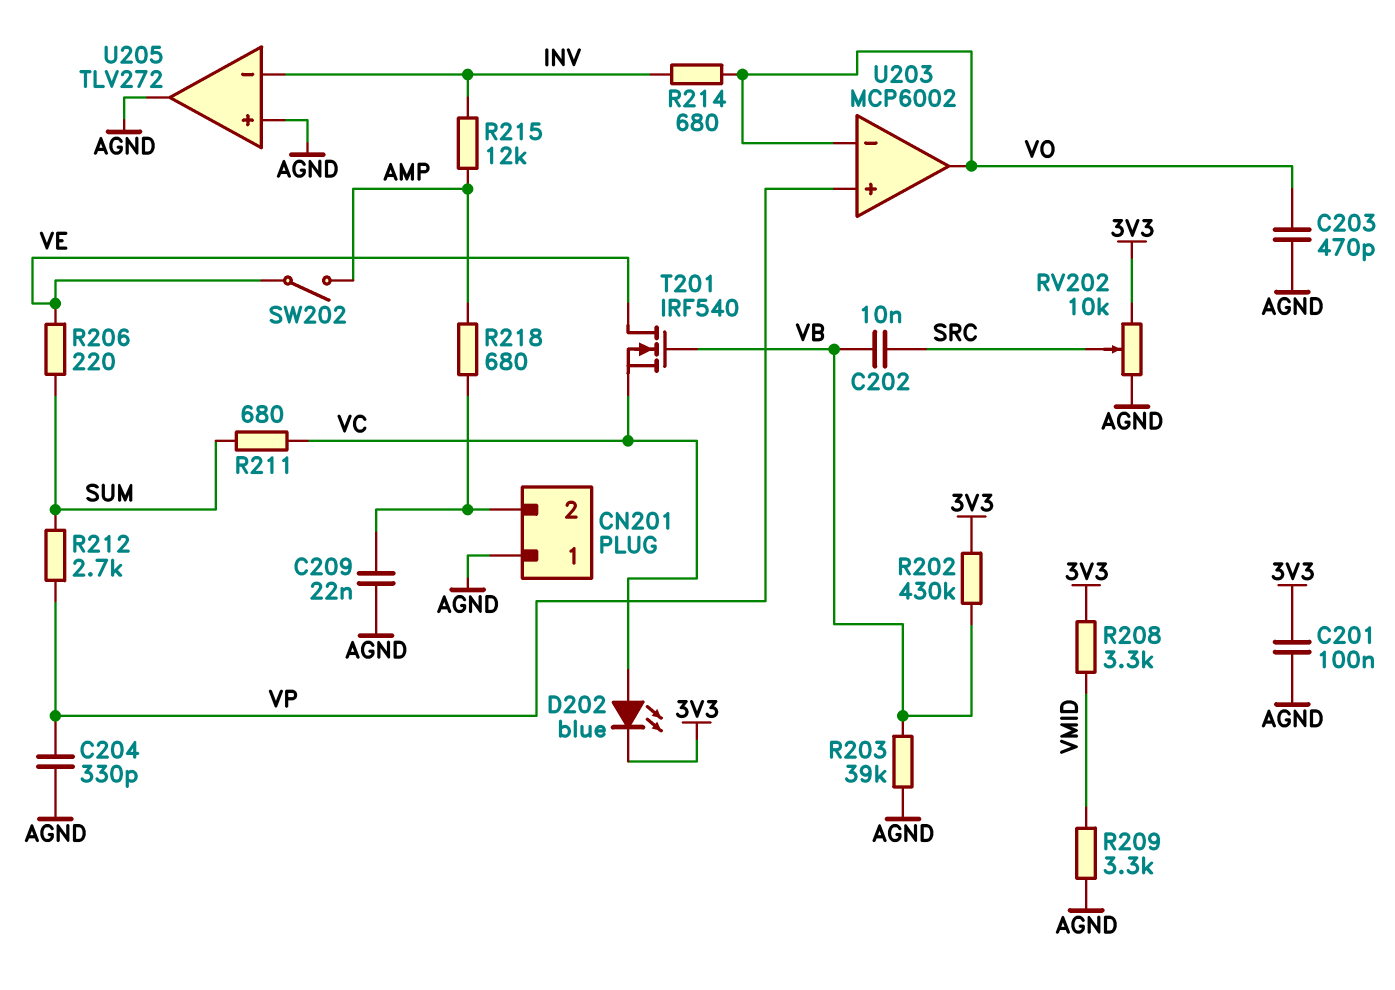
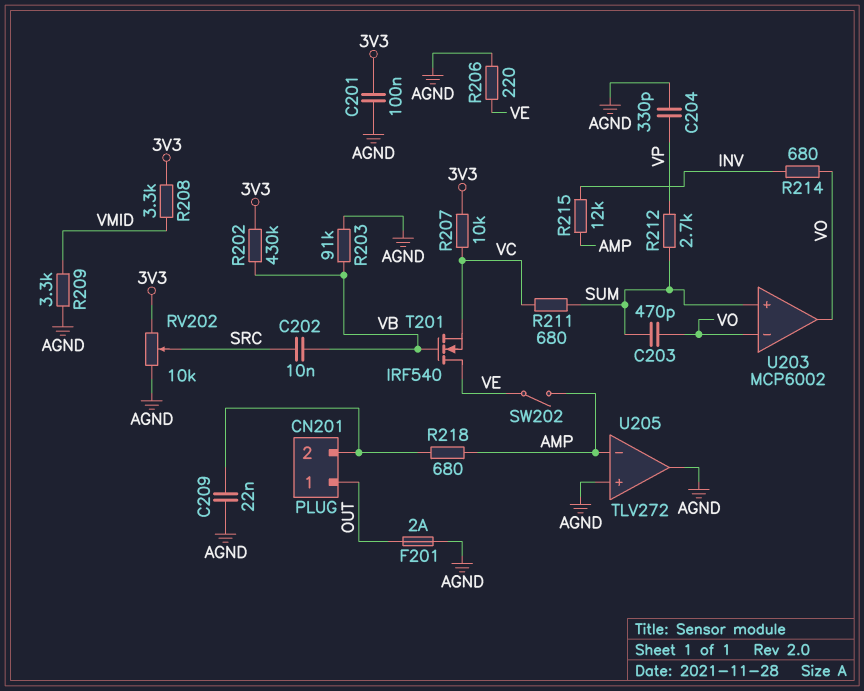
C203: 470pF (AGND, VO) -> 470pF (SUM, VO)
CN201 pin 1: AGND -> OUT
D202: LED blue (A VC, K 3V3) -> none
F201: none -> 2A (AGND, OUT)
R203: 39k (AGND, VB) -> 91k (AGND, VB)
R206: 220 (SUM, VE) -> 220 (AGND, VE)
R207: none -> 10k (3V3, VC)
U203 pin in+: VP -> SUM
U205 pin in-: INV -> AMP

